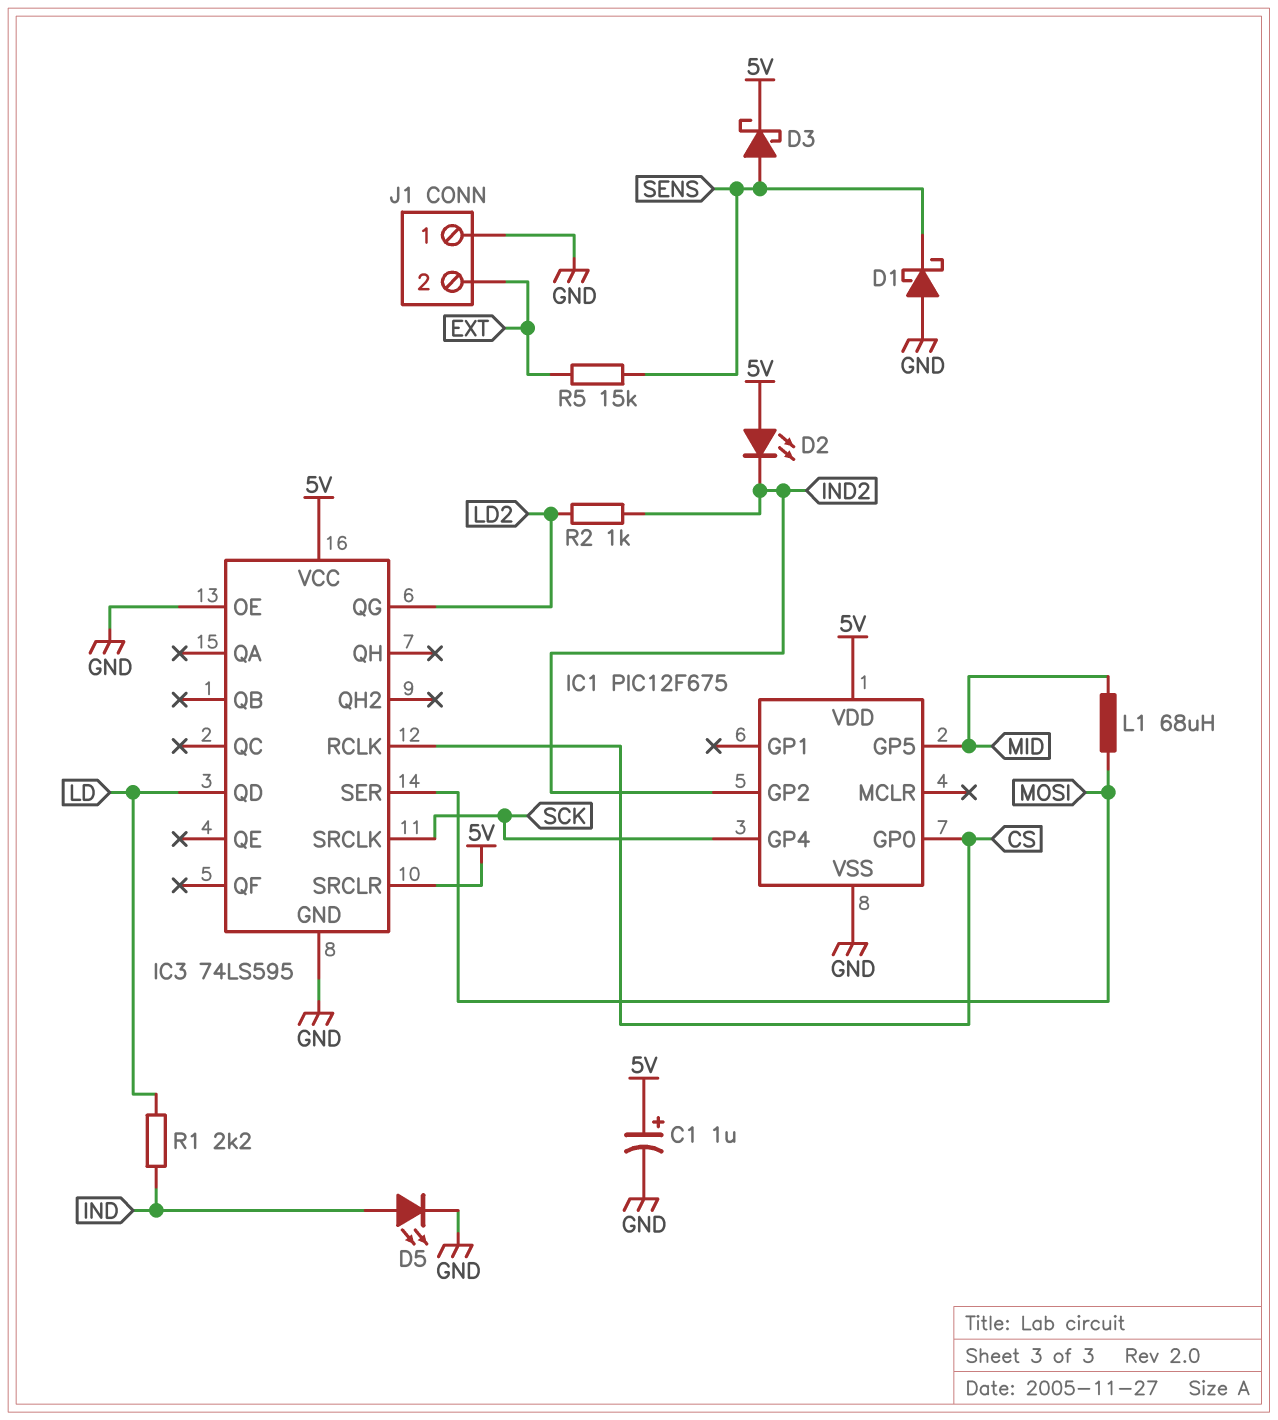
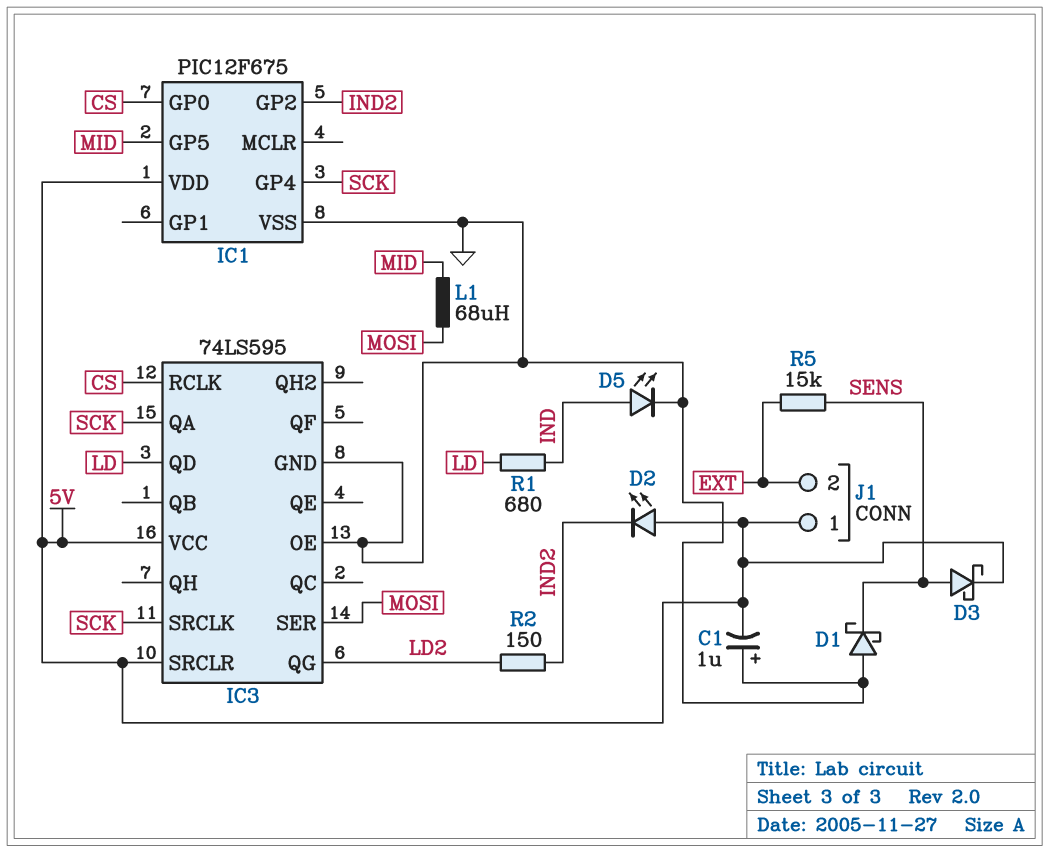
C1: 1uF (plus 5V, minus GND) -> 1uF (plus GND, minus 5V)
IC3 pin QA: none -> SCK
J1 pin 1: GND -> 5V
R1: 2.2k (IND, LD) -> 680 (IND, LD)
R2: 1k (IND2, LD2) -> 150 (IND2, LD2)

